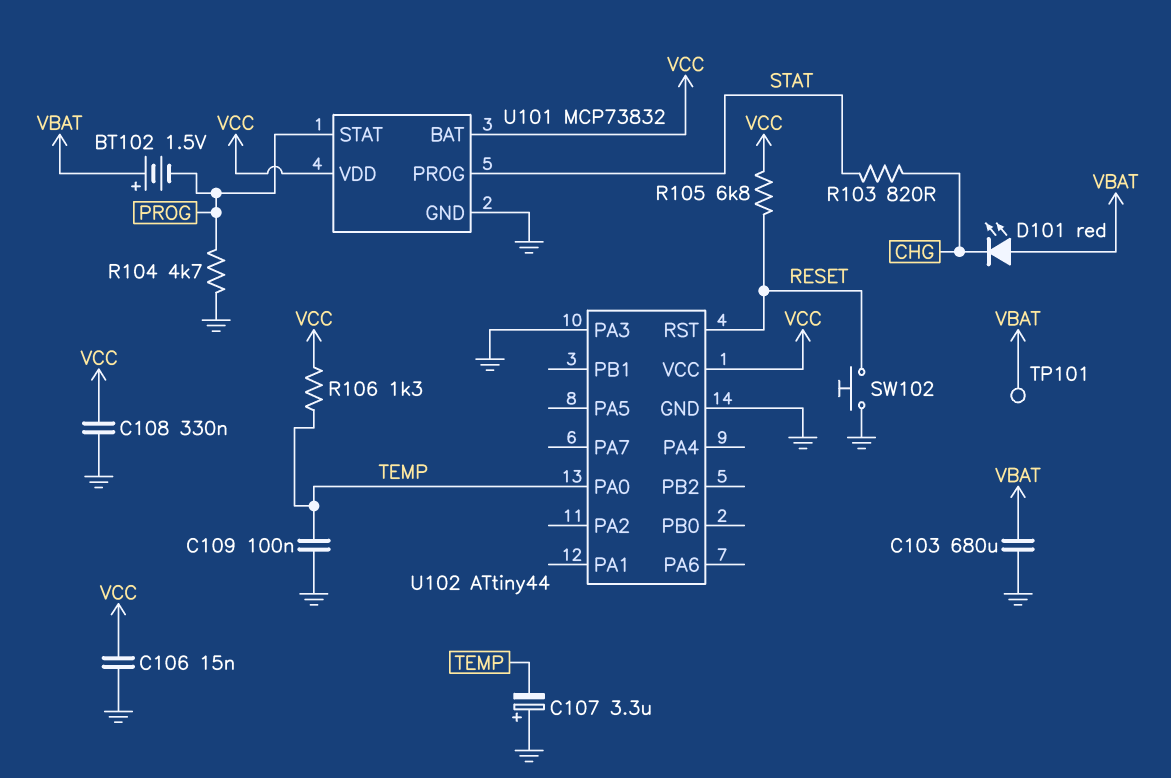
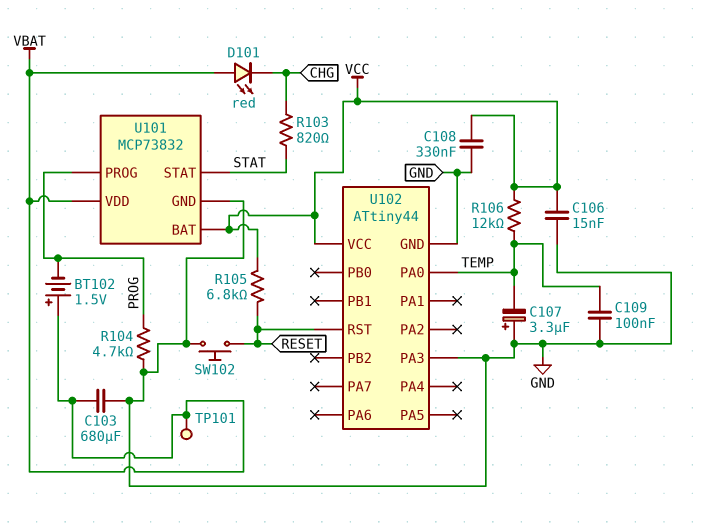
R106: 1.3k (TEMP, VCC) -> 12k (TEMP, VCC)
U101 pin PROG: STAT -> PROG
U101 pin STAT: PROG -> STAT
U101 pin VDD: VCC -> VBAT

